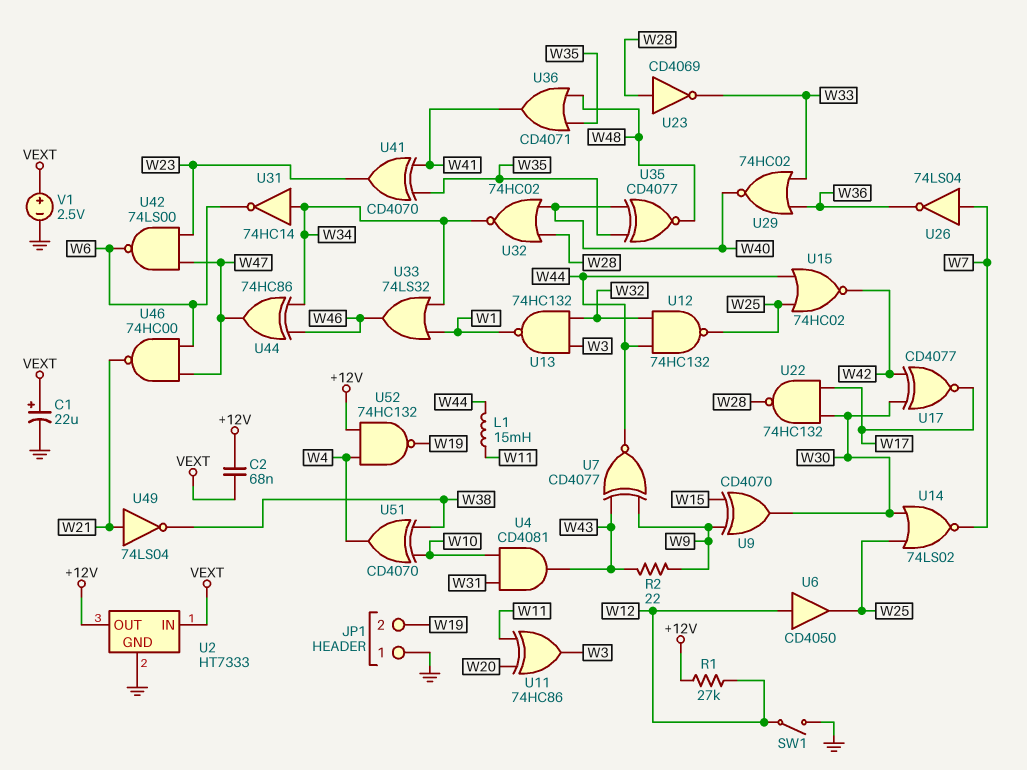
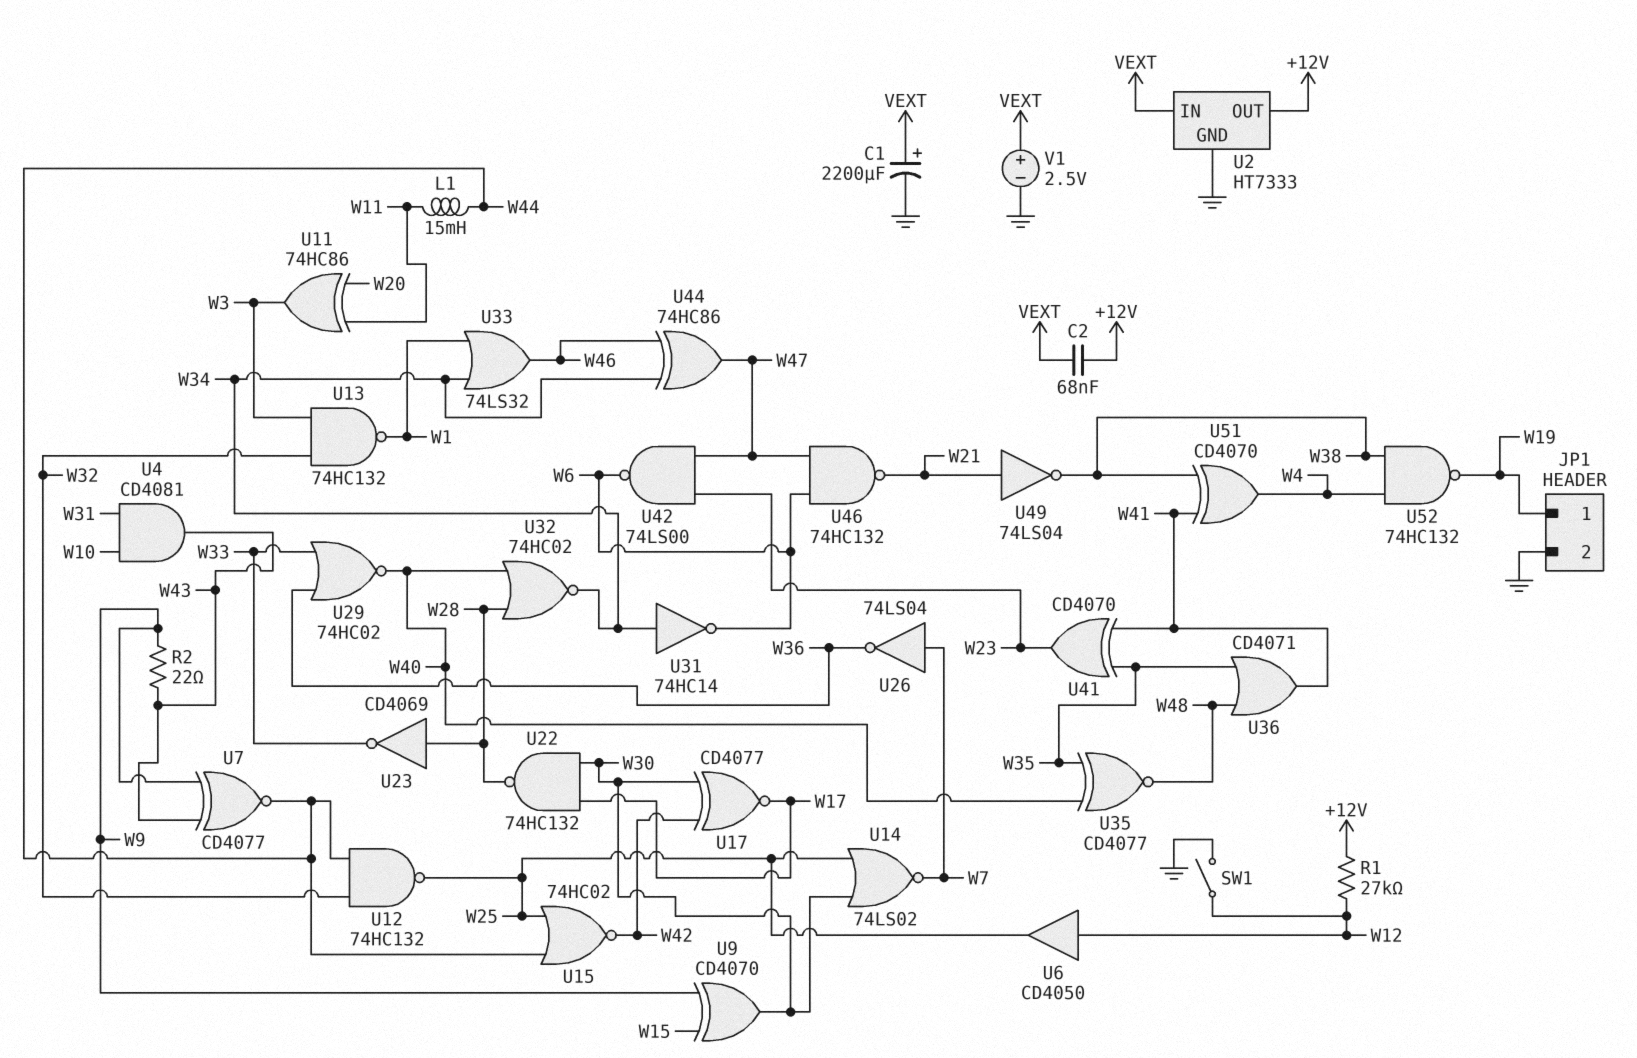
C1: 22uF (plus VEXT, minus GND) -> 2200uF (plus VEXT, minus GND)
JP1 pin 1: GND -> W19
JP1 pin 2: W19 -> GND
U46: NAND 74HC00 (in W6, in W47, out W21) -> NAND 74HC132 (in W6, in W47, out W21)
U51: XOR CD4070 (in W10, in W38, out W4) -> XOR CD4070 (in W38, in W41, out W4)
U52: NAND 74HC132 (in +12V, in W4, out W19) -> NAND 74HC132 (in W4, in W38, out W19)

